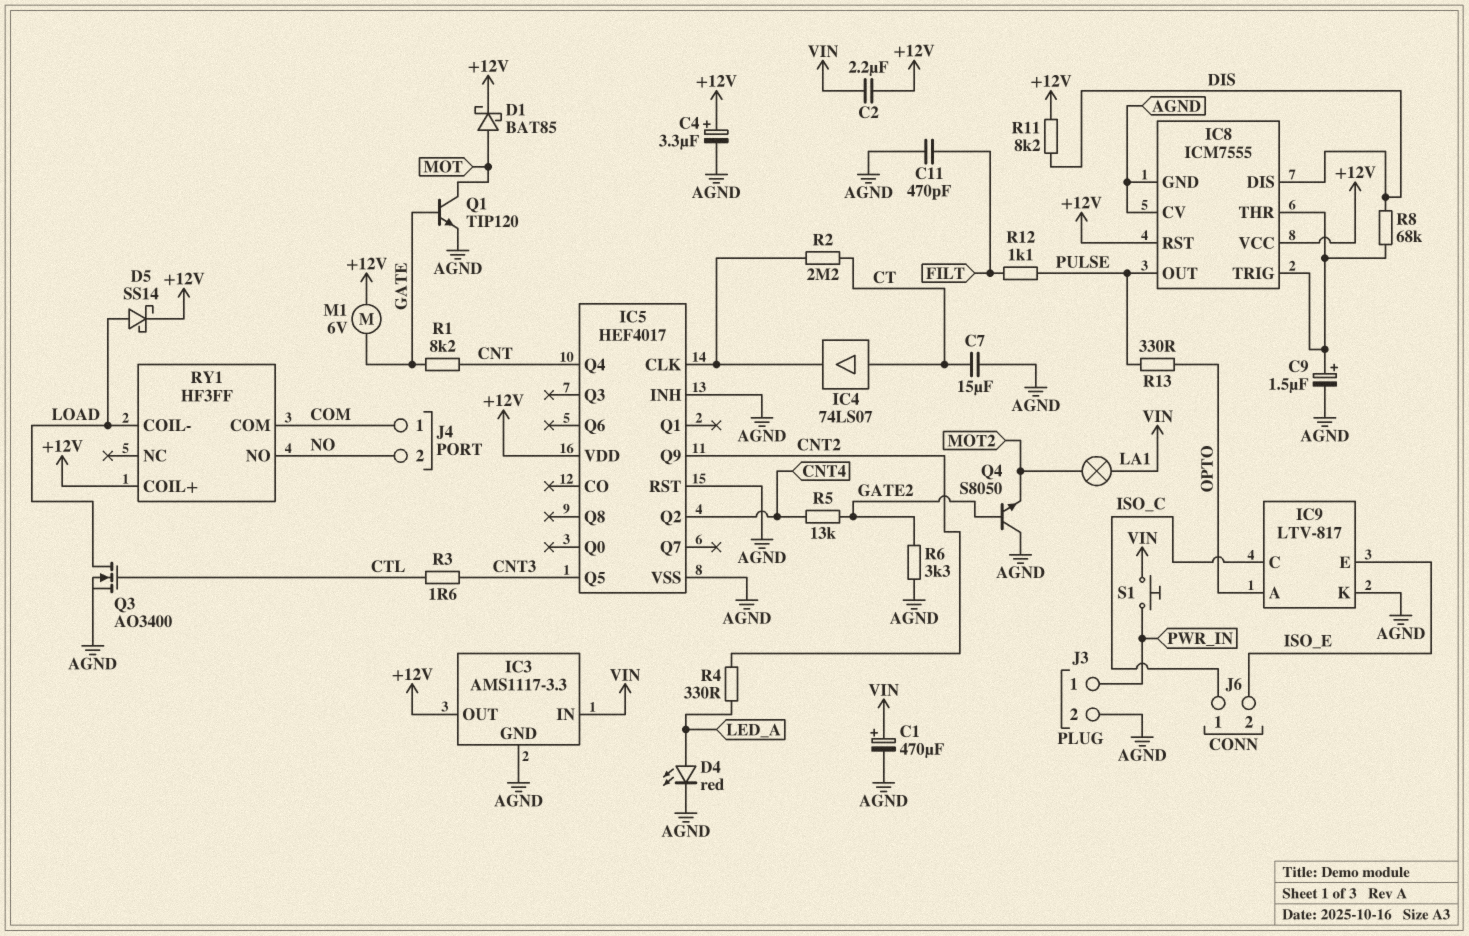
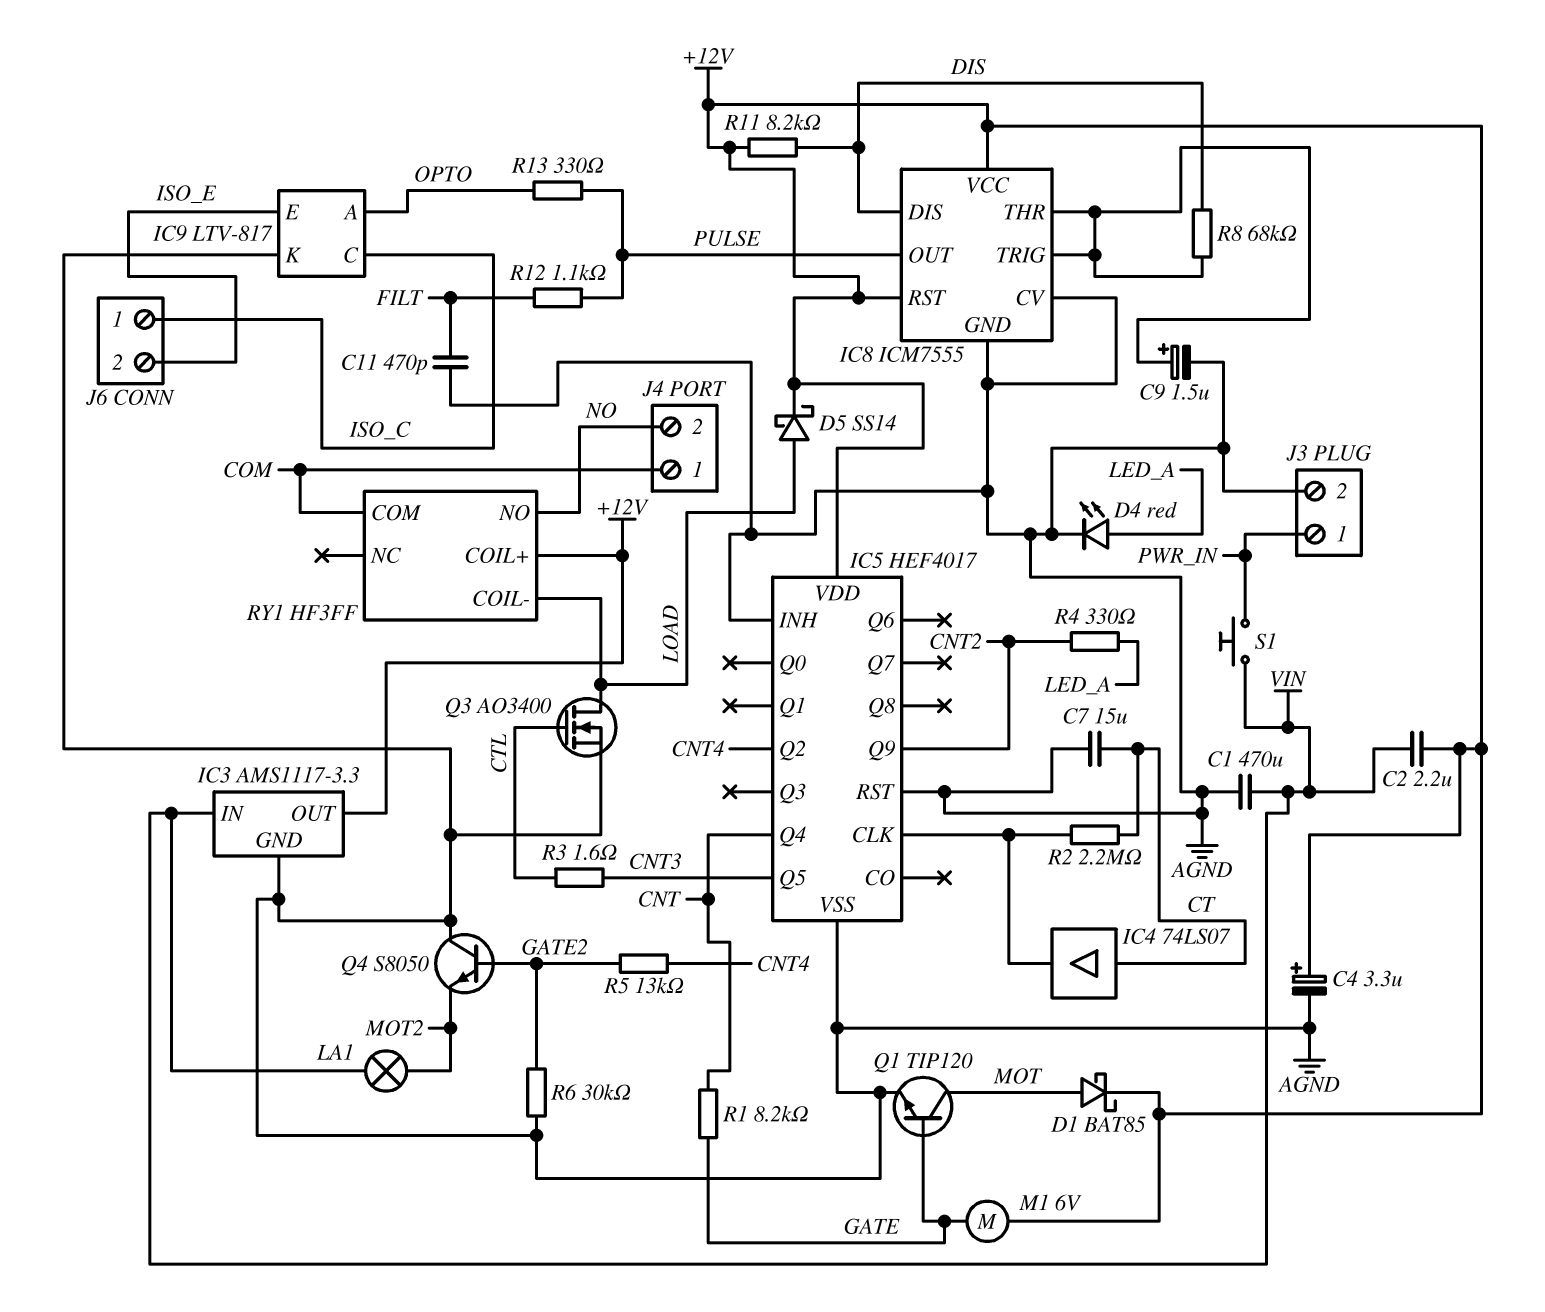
C1: 470uF (plus VIN, minus AGND) -> 470uF (AGND, VIN)
R6: 3.3k (AGND, GATE2) -> 30k (AGND, GATE2)

